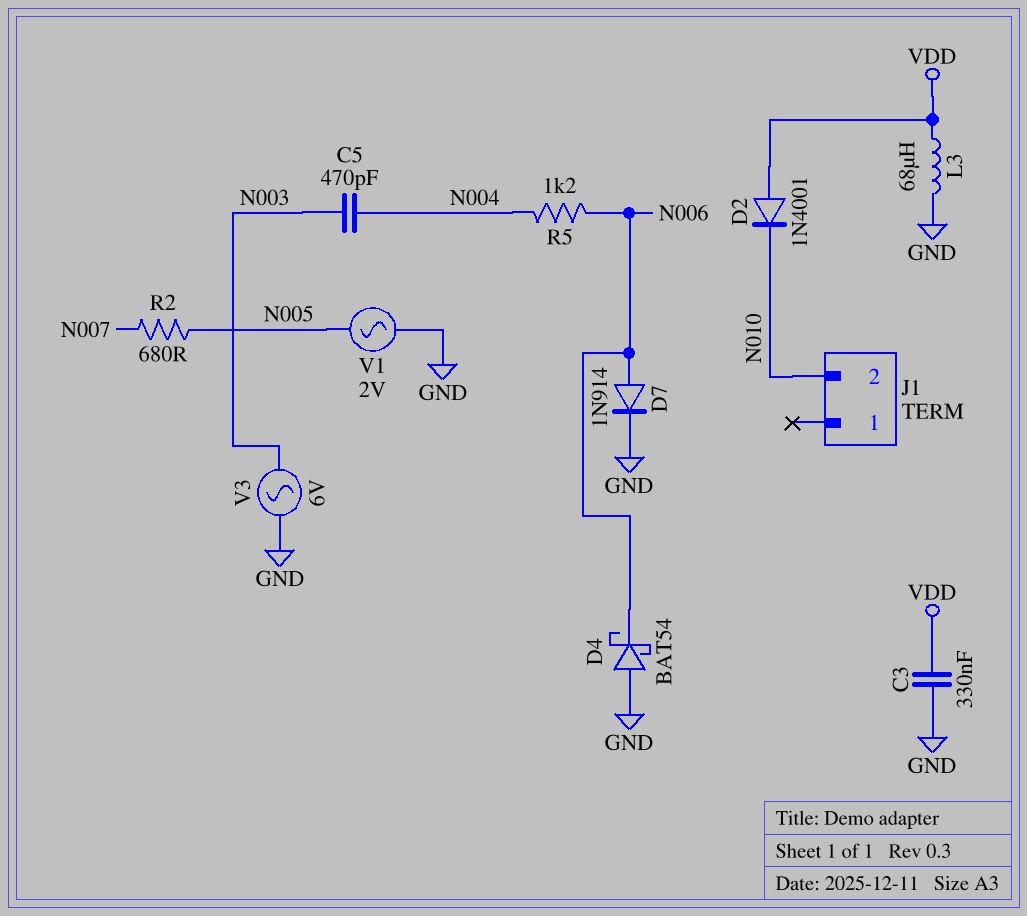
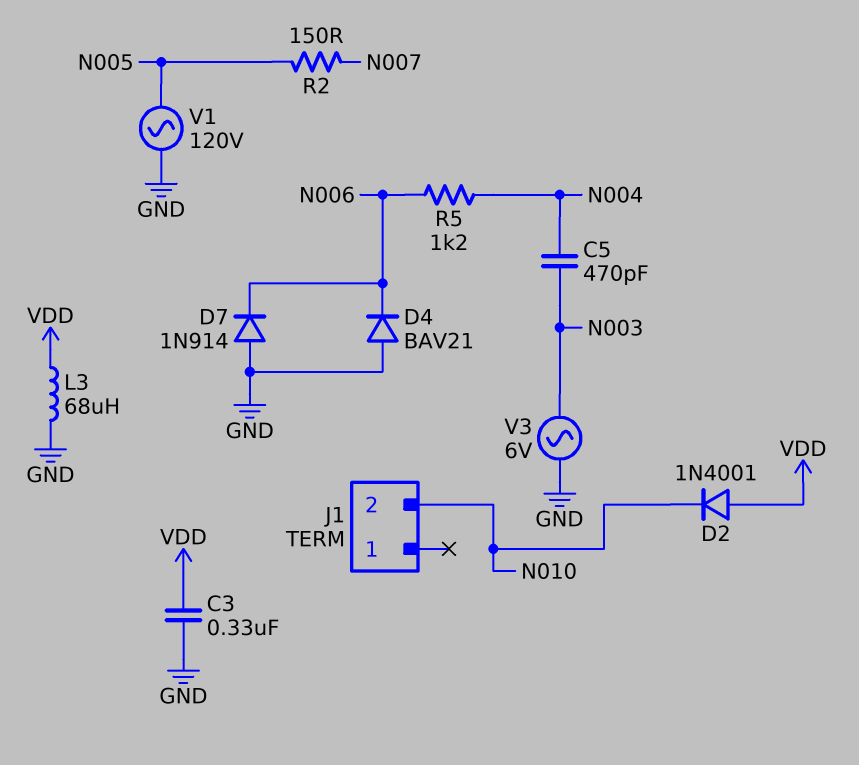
D4: schottky BAT54 (A GND, K N006) -> diode BAV21 (A GND, K N006)
D7: diode 1N914 (A N006, K GND) -> diode 1N914 (A GND, K N006)
R2: 680 (N005, N007) -> 150 (N005, N007)
V1: AC 2V (GND, N005) -> AC 120V (GND, N005)

